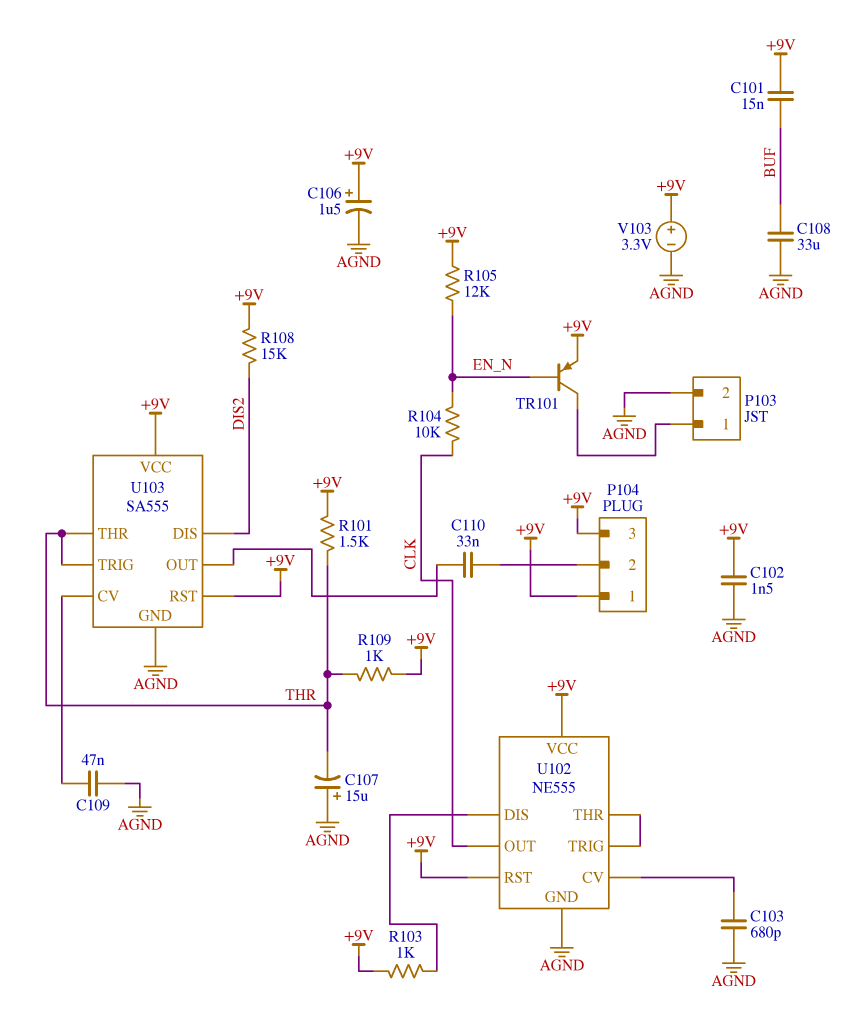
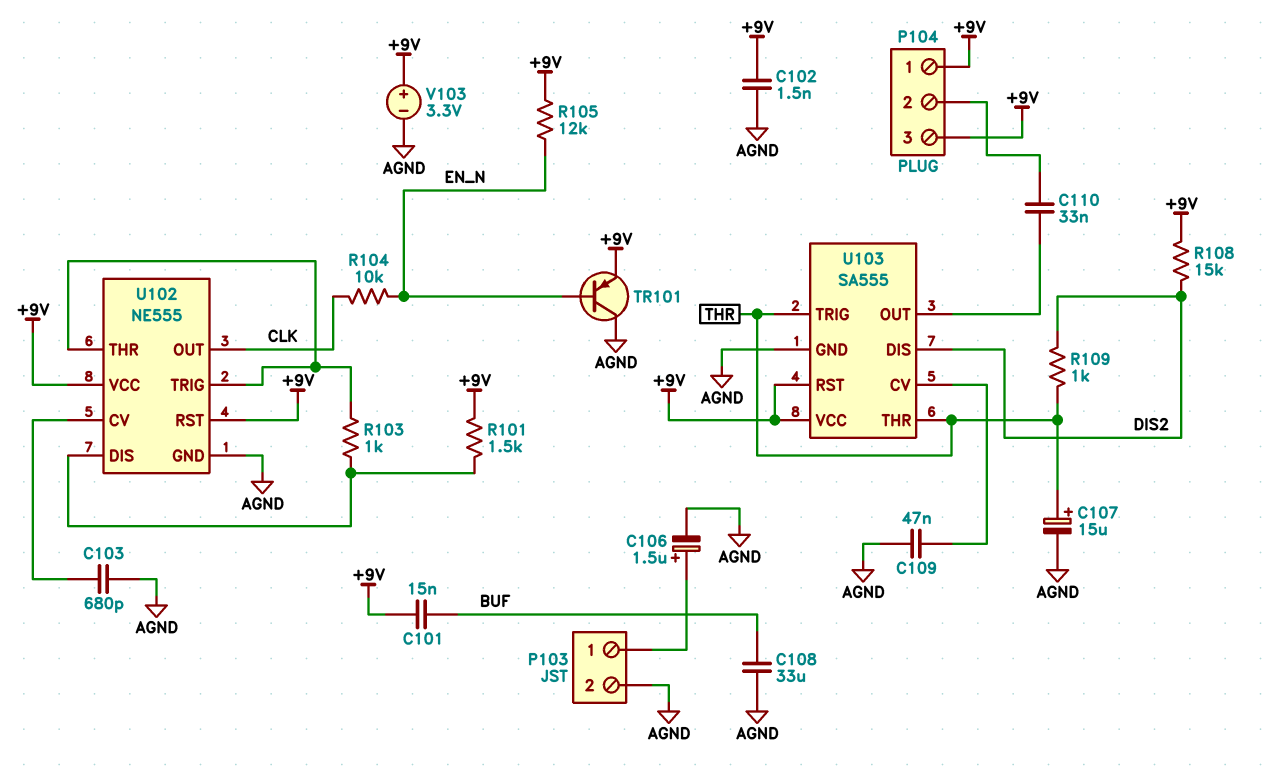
C106: 1.5uF (plus +9V, minus AGND) -> 1.5uF (plus P103/1, minus AGND)
C107: 15uF (plus AGND, minus THR) -> 15uF (plus THR, minus AGND)
R101: 1.5k (+9V, THR) -> 1.5k (+9V, U102/DIS)
R103: 1k (+9V, U102/DIS) -> 1k (U102/DIS, U102/THR)
R109: 1k (+9V, THR) -> 1k (DIS2, THR)
TR101: PNP (B EN_N, C P103/1, E +9V) -> PNP (B EN_N, C AGND, E +9V)

